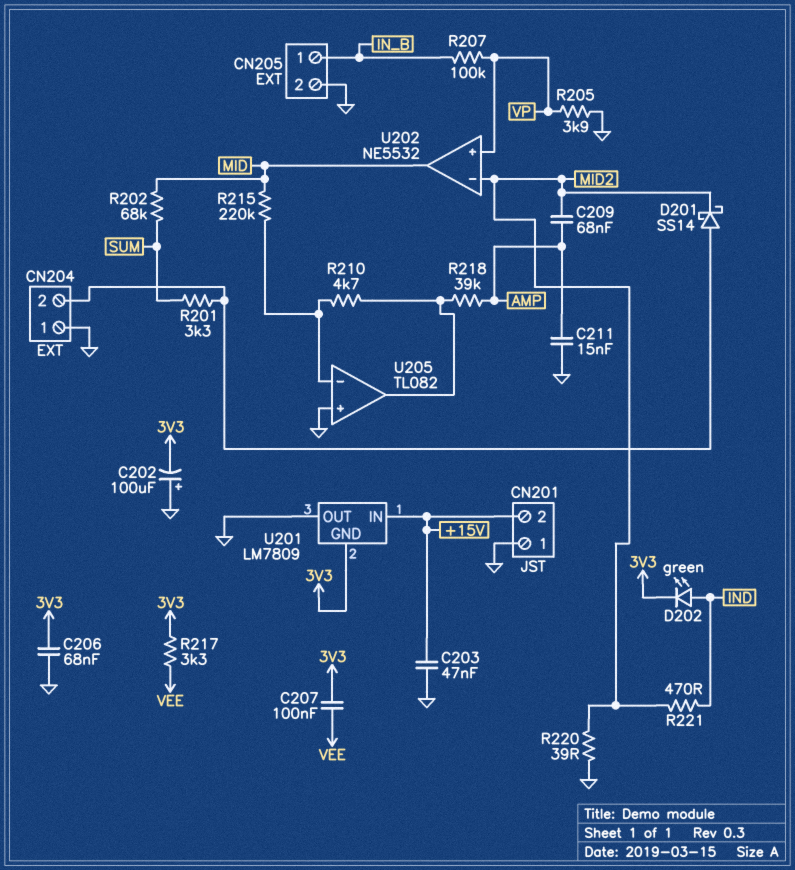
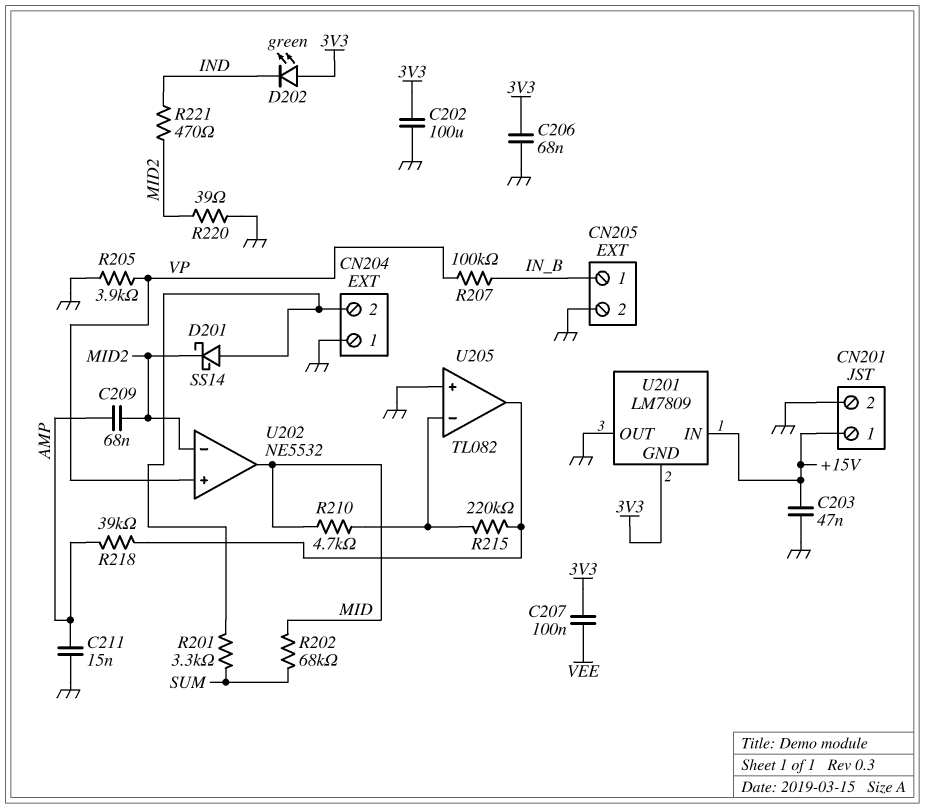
C202: 100uF (plus GND, minus 3V3) -> 100uF (3V3, GND)
CN201 pin 1: GND -> +15V
CN201 pin 2: +15V -> GND
D202: LED green (A IND, K 3V3) -> LED green (A 3V3, K IND)
R210: 4.7k (U205/in-, U205/out) -> 4.7k (MID, U205/in-)
R215: 220k (MID, U205/in-) -> 220k (U205/in-, U205/out)
R217: 3.3k (3V3, VEE) -> none

